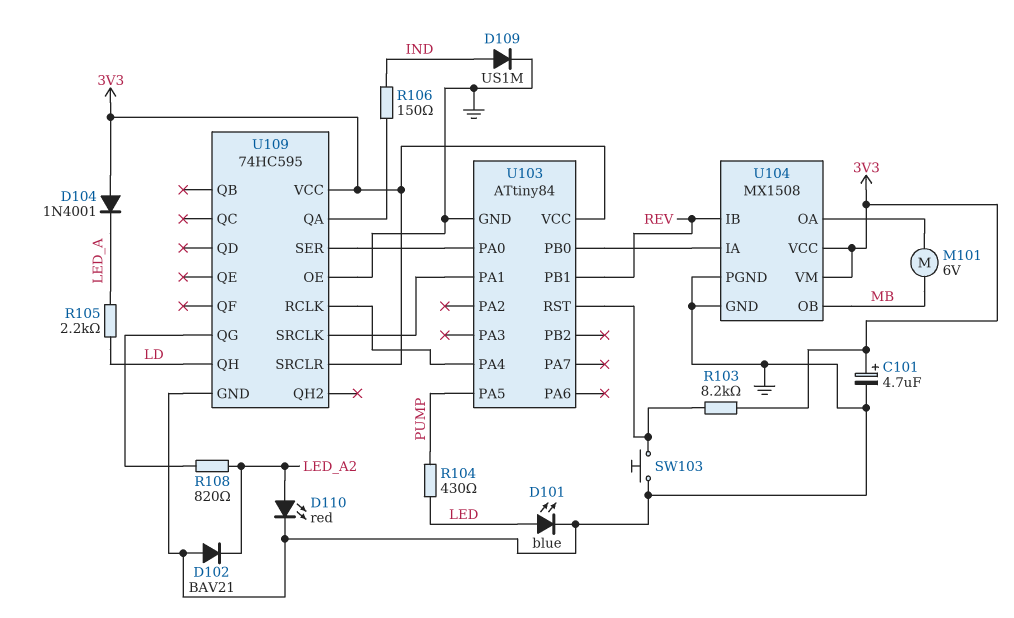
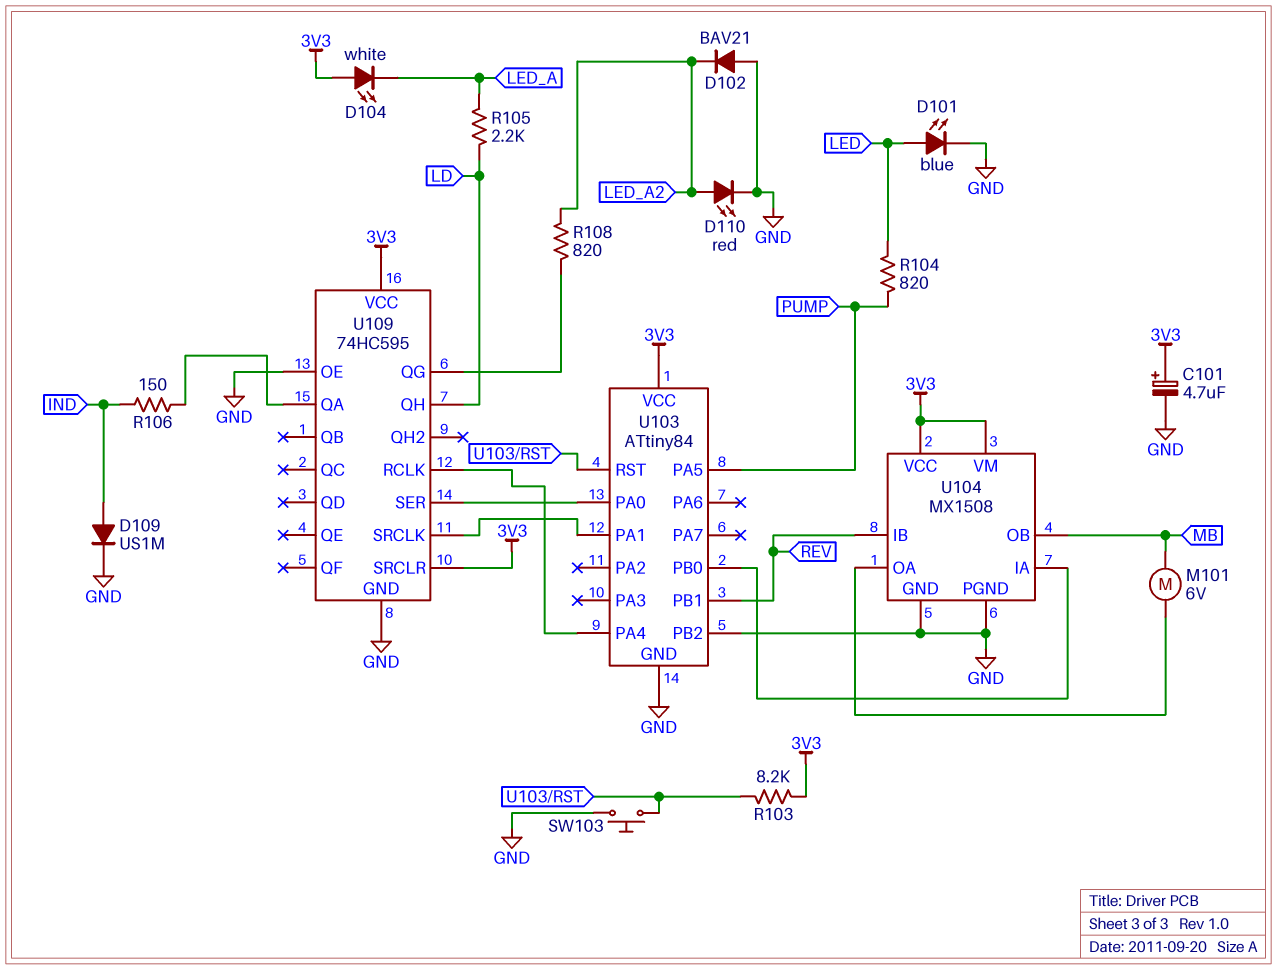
D104: diode 1N4001 (A 3V3, K LED_A) -> LED white (A 3V3, K LED_A)
R104: 430 (LED, PUMP) -> 820 (LED, PUMP)
U103 pin PB2: none -> GND

